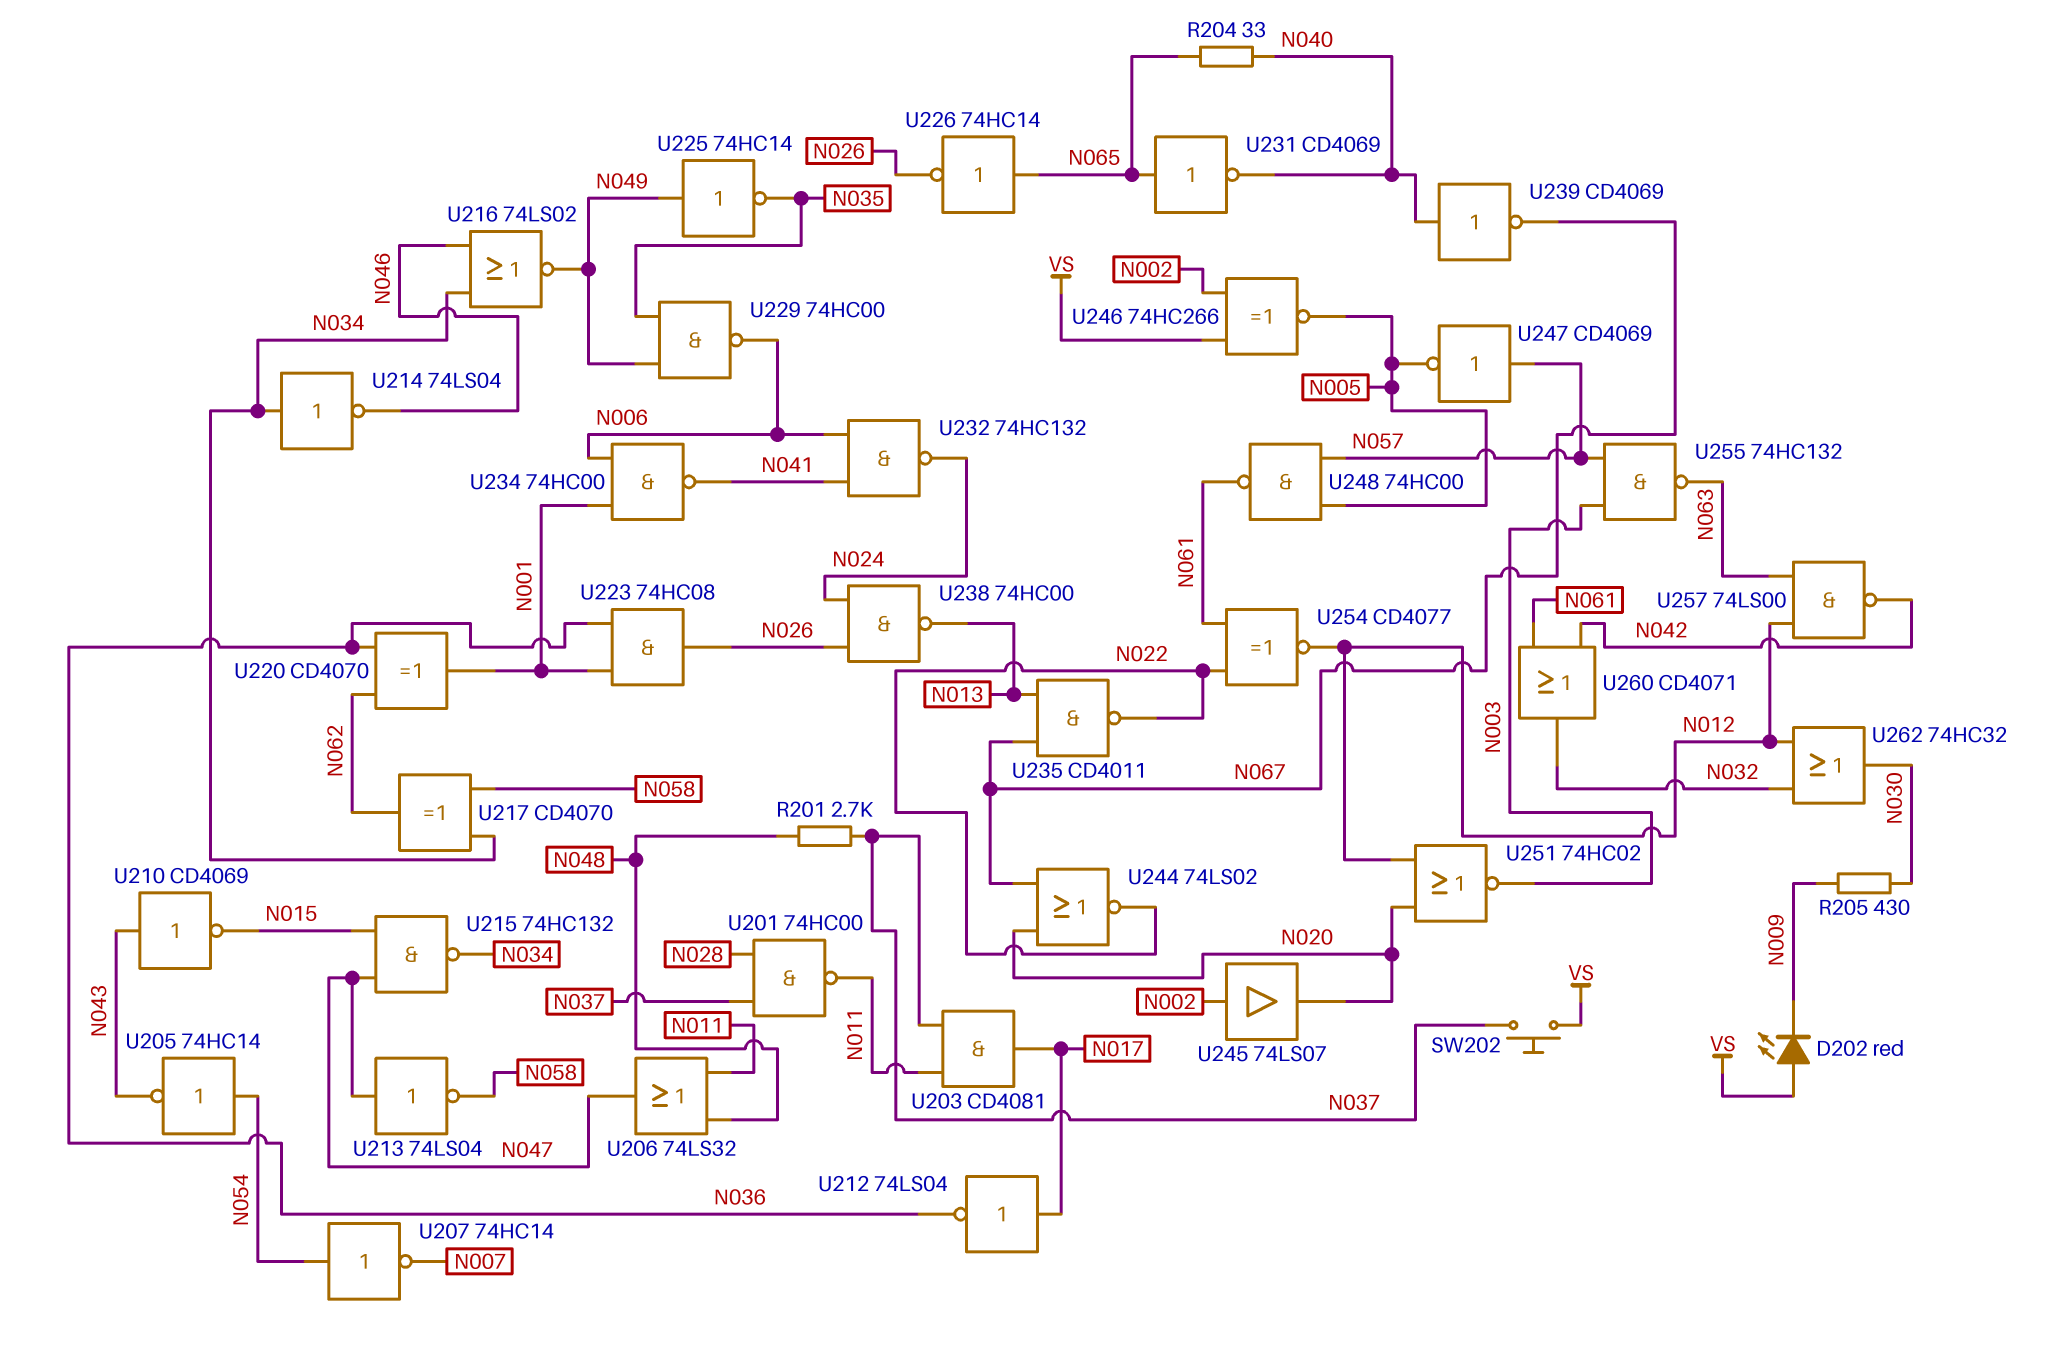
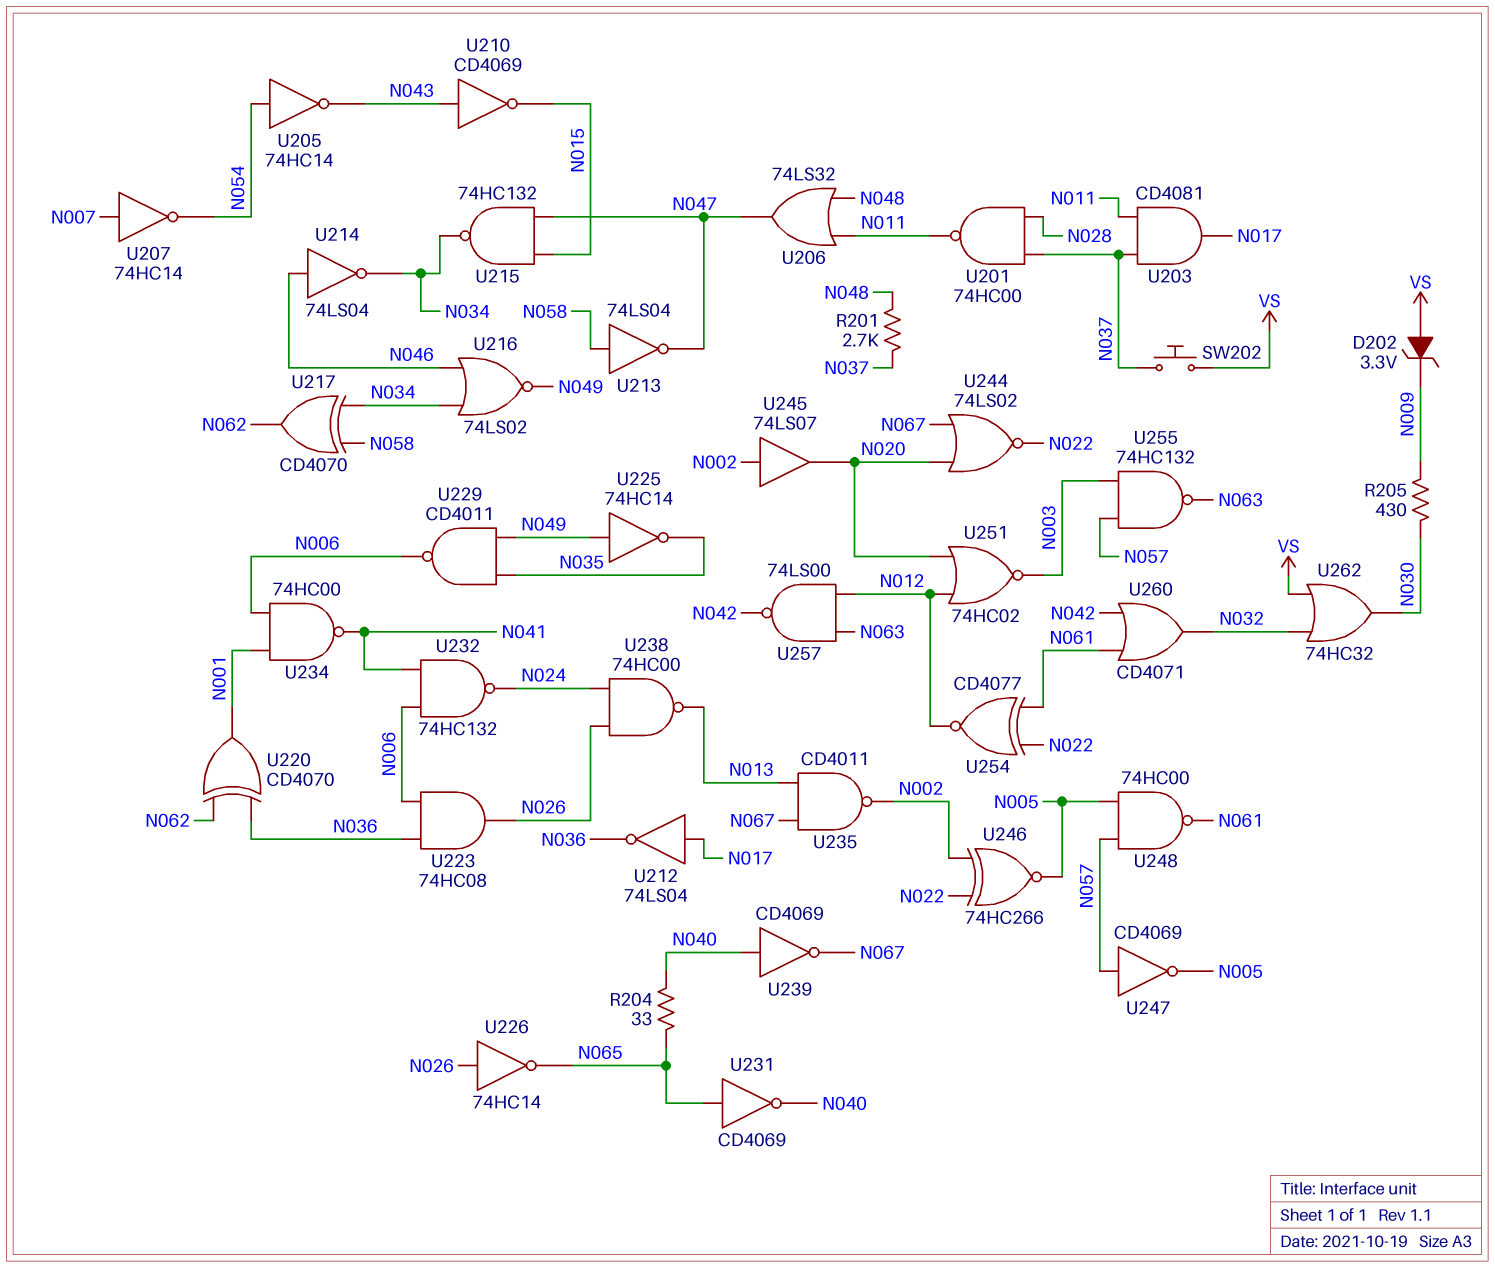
D202: LED red (A VS, K N009) -> zener 3.3V (A VS, K N009)
U207: NOT 74HC14 (in N054, out N007) -> NOT 74HC14 (in N007, out N054)
U213: NOT 74LS04 (in N047, out N058) -> NOT 74LS04 (in N058, out N047)
U214: NOT 74LS04 (in N034, out N046) -> NOT 74LS04 (in N046, out N034)
U223: AND 74HC08 (in N001, in N036, out N026) -> AND 74HC08 (in N006, in N036, out N026)
U226: NOT 74HC14 (in N065, out N026) -> NOT 74HC14 (in N026, out N065)
U229: NAND 74HC00 (in N035, in N049, out N006) -> NAND CD4011 (in N035, in N049, out N006)
U235: NAND CD4011 (in N013, in N067, out N022) -> NAND CD4011 (in N013, in N067, out N002)
U246: XNOR 74HC266 (in N002, in VS, out N005) -> XNOR 74HC266 (in N002, in N022, out N005)
U262: OR 74HC32 (in N012, in N032, out N030) -> OR 74HC32 (in N032, in VS, out N030)

